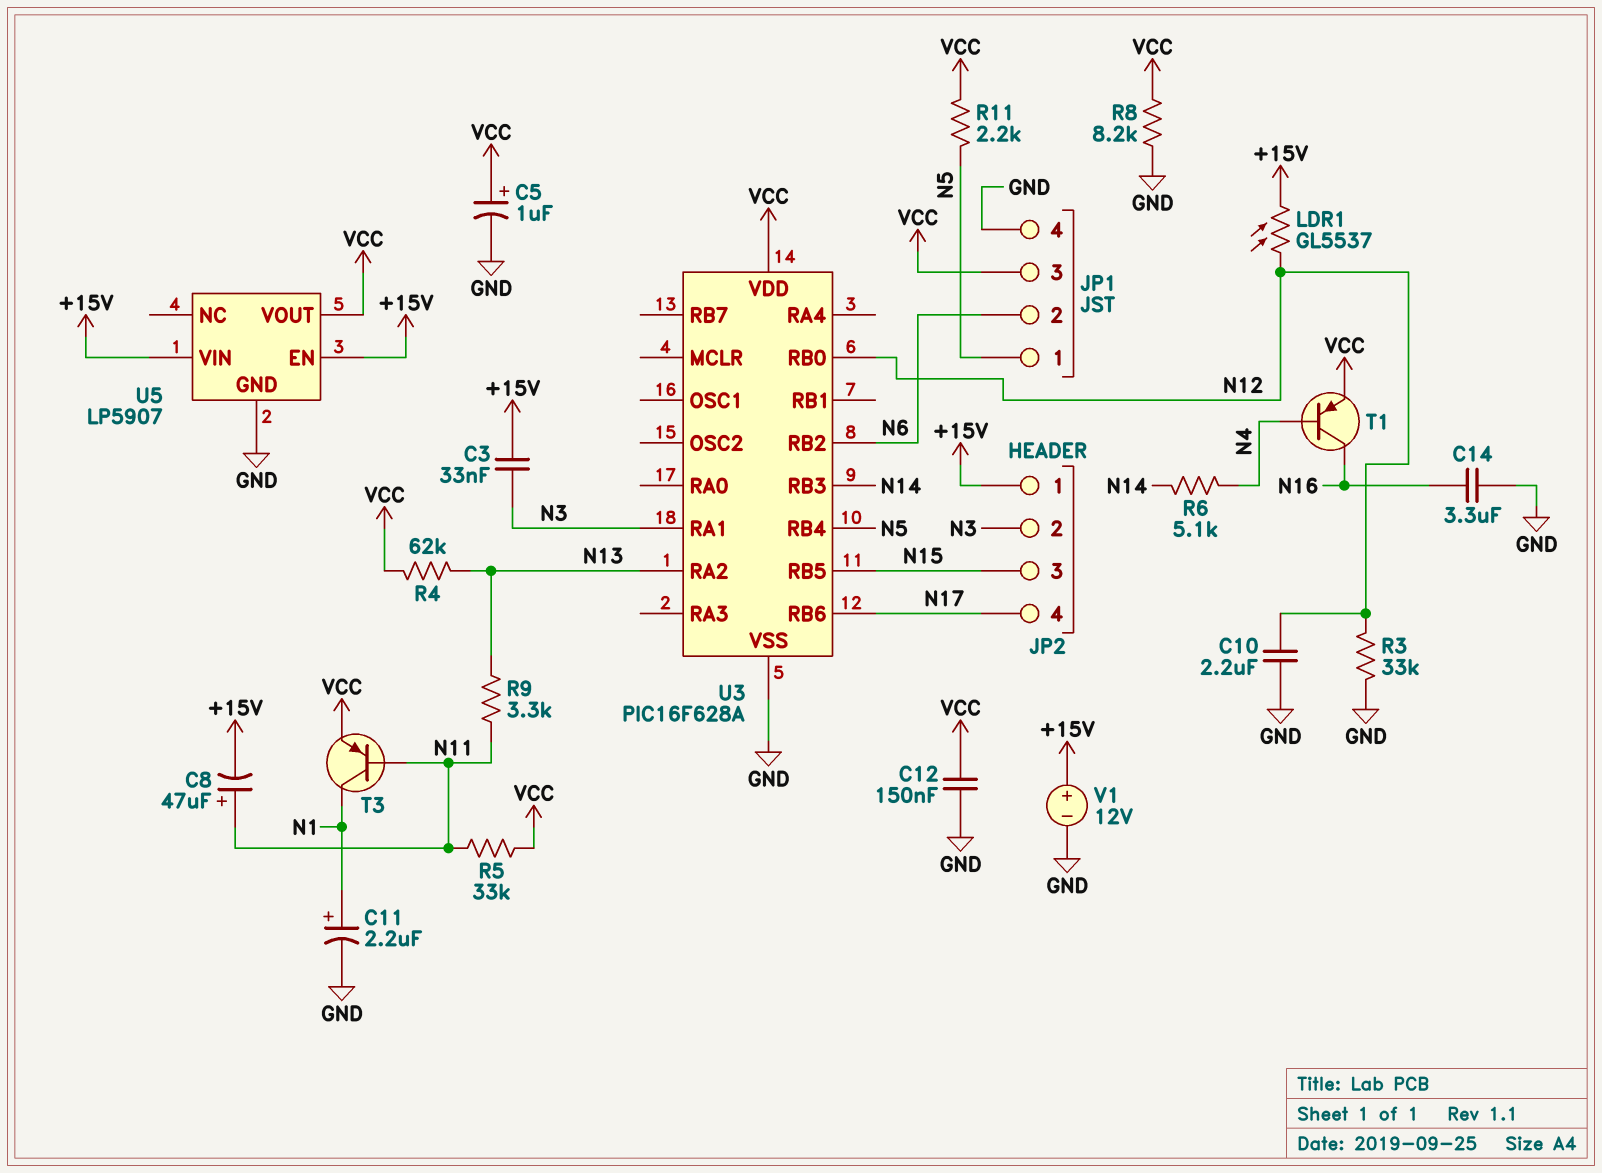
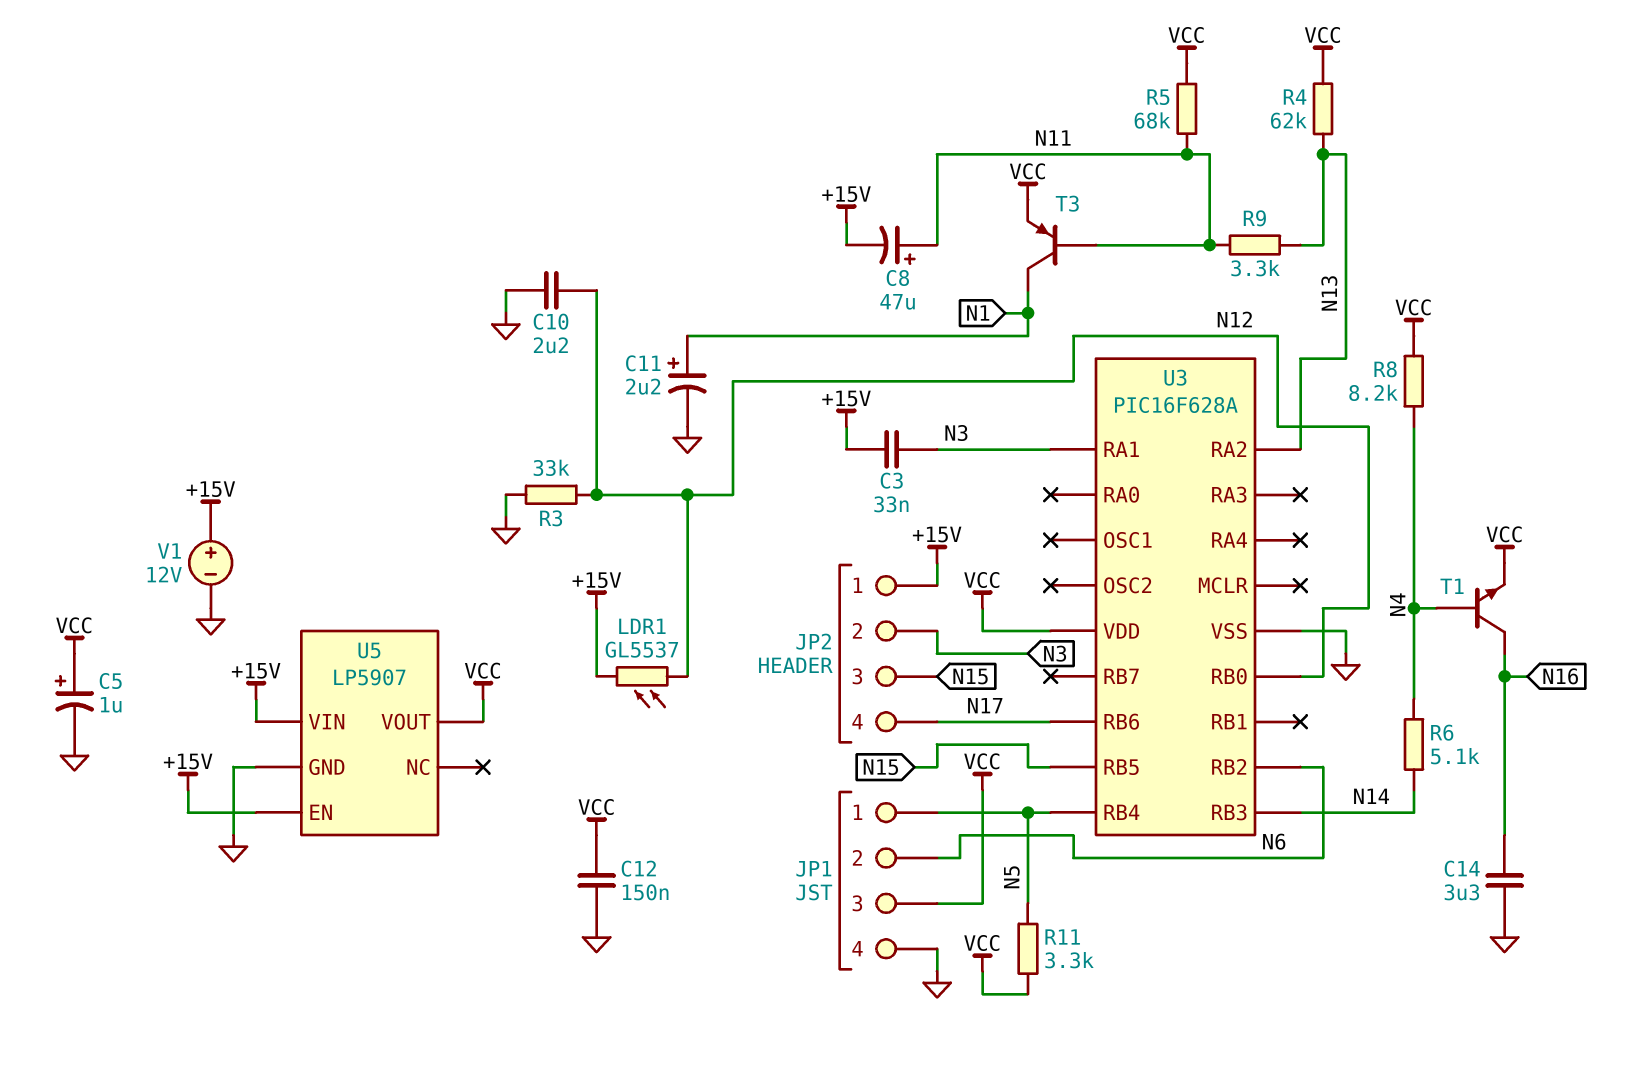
R5: 33k (N11, VCC) -> 68k (N11, VCC)
R8: 8.2k (GND, VCC) -> 8.2k (N4, VCC)
R11: 2.2k (N5, VCC) -> 3.3k (N5, VCC)
T1: PNP (B N4, C N16, E VCC) -> NPN (B N4, C N16, E VCC)

